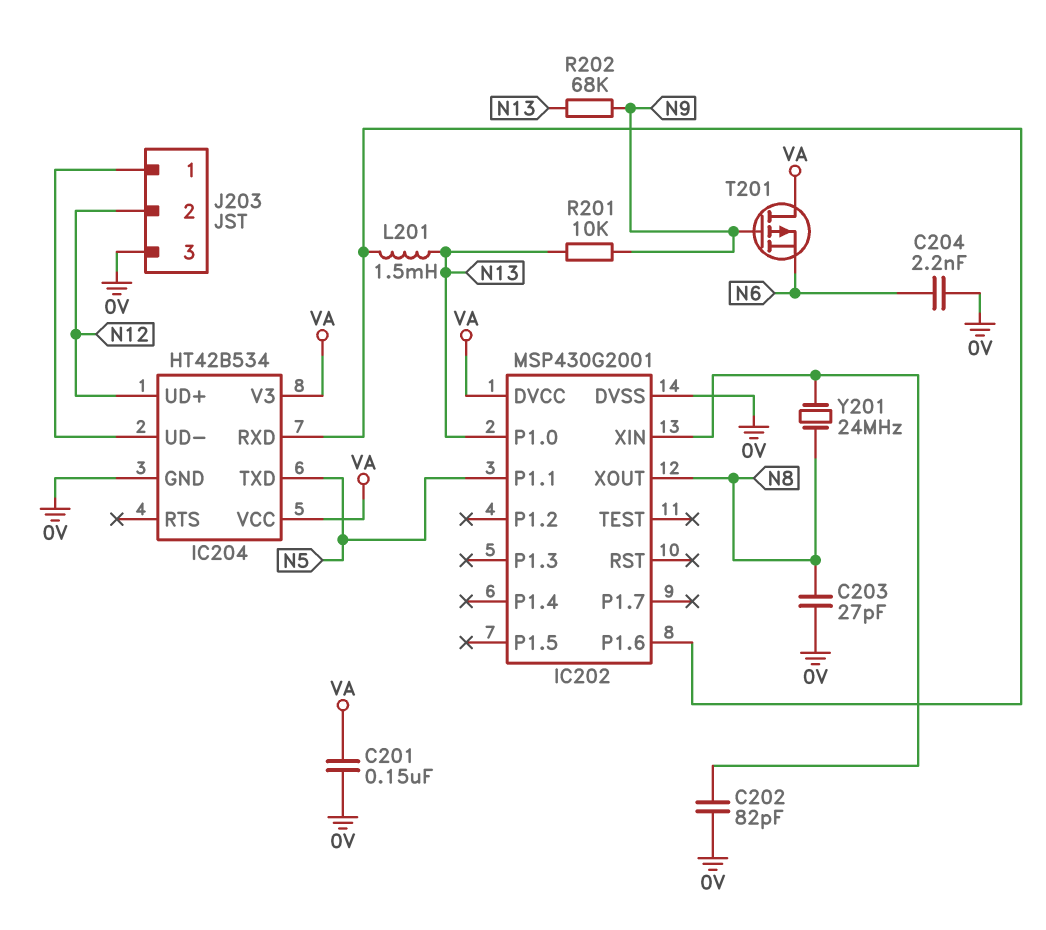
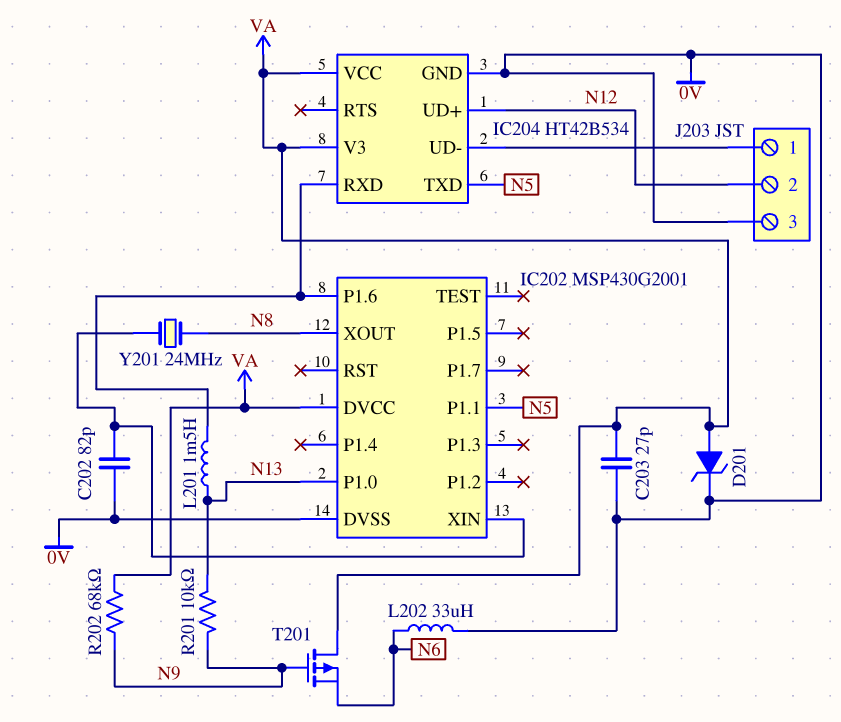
C201: 150nF (0V, VA) -> none
C203: 27pF (0V, N8) -> 27pF (0V, VA)
C204: 2.2nF (0V, N6) -> none
D201: none -> zener (A VA, K 0V)
L202: none -> 33uH (0V, N6)
R202: 68k (N9, N13) -> 68k (N9, VA)

